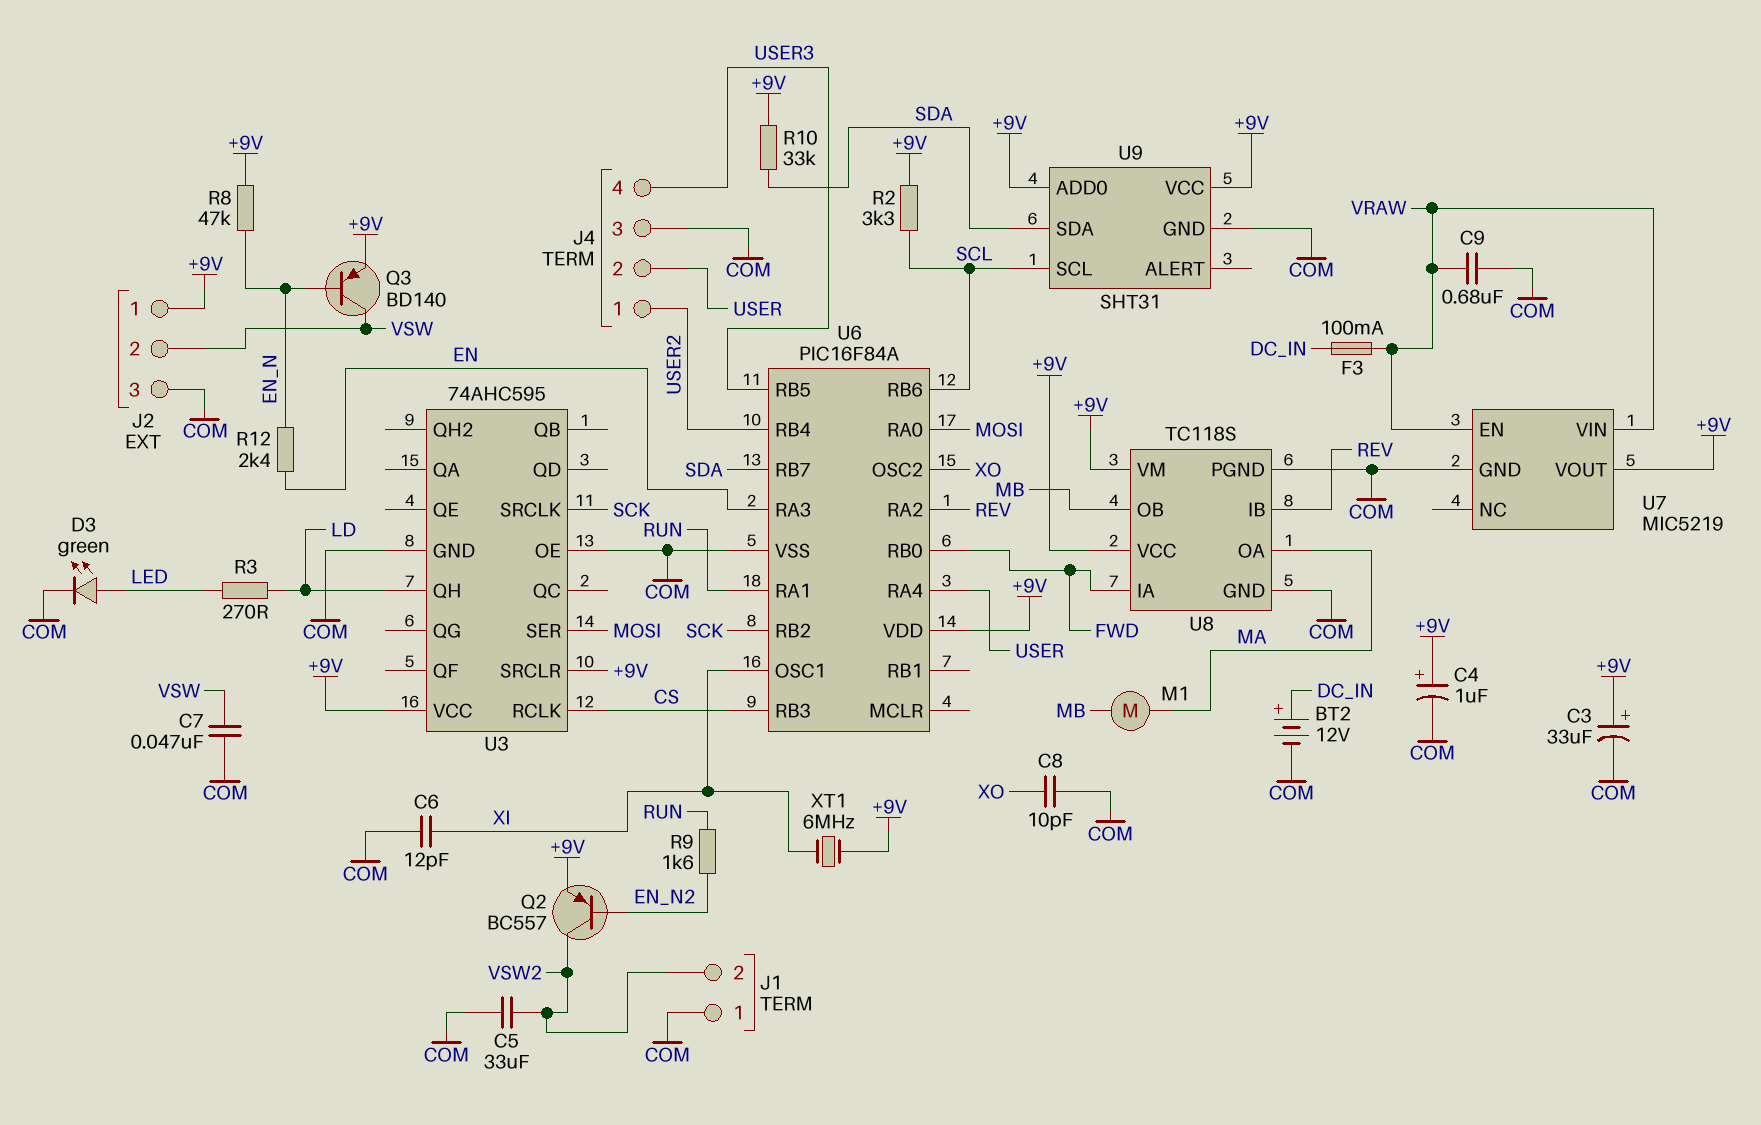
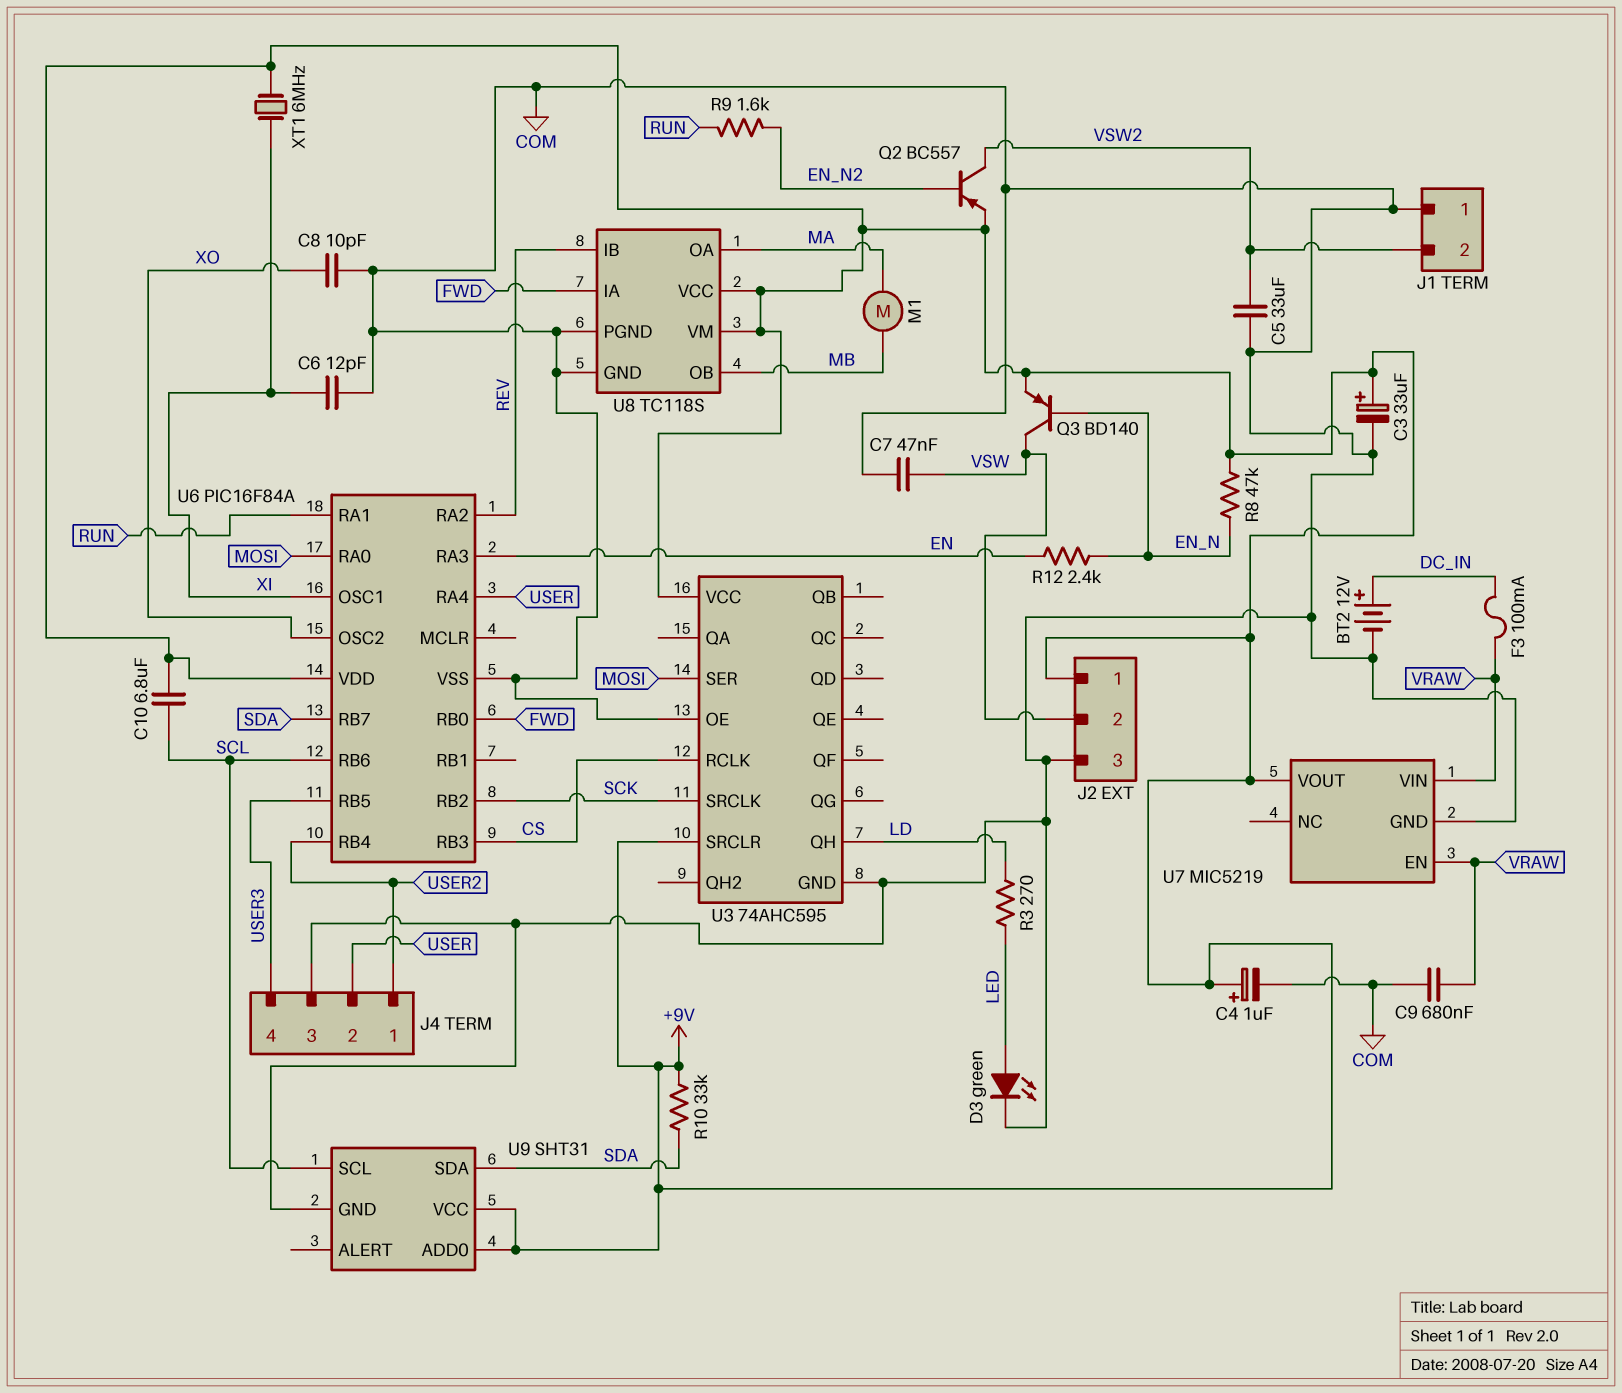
C10: none -> 6.8uF (+9V, SCL)
R2: 3.3k (+9V, SCL) -> none

